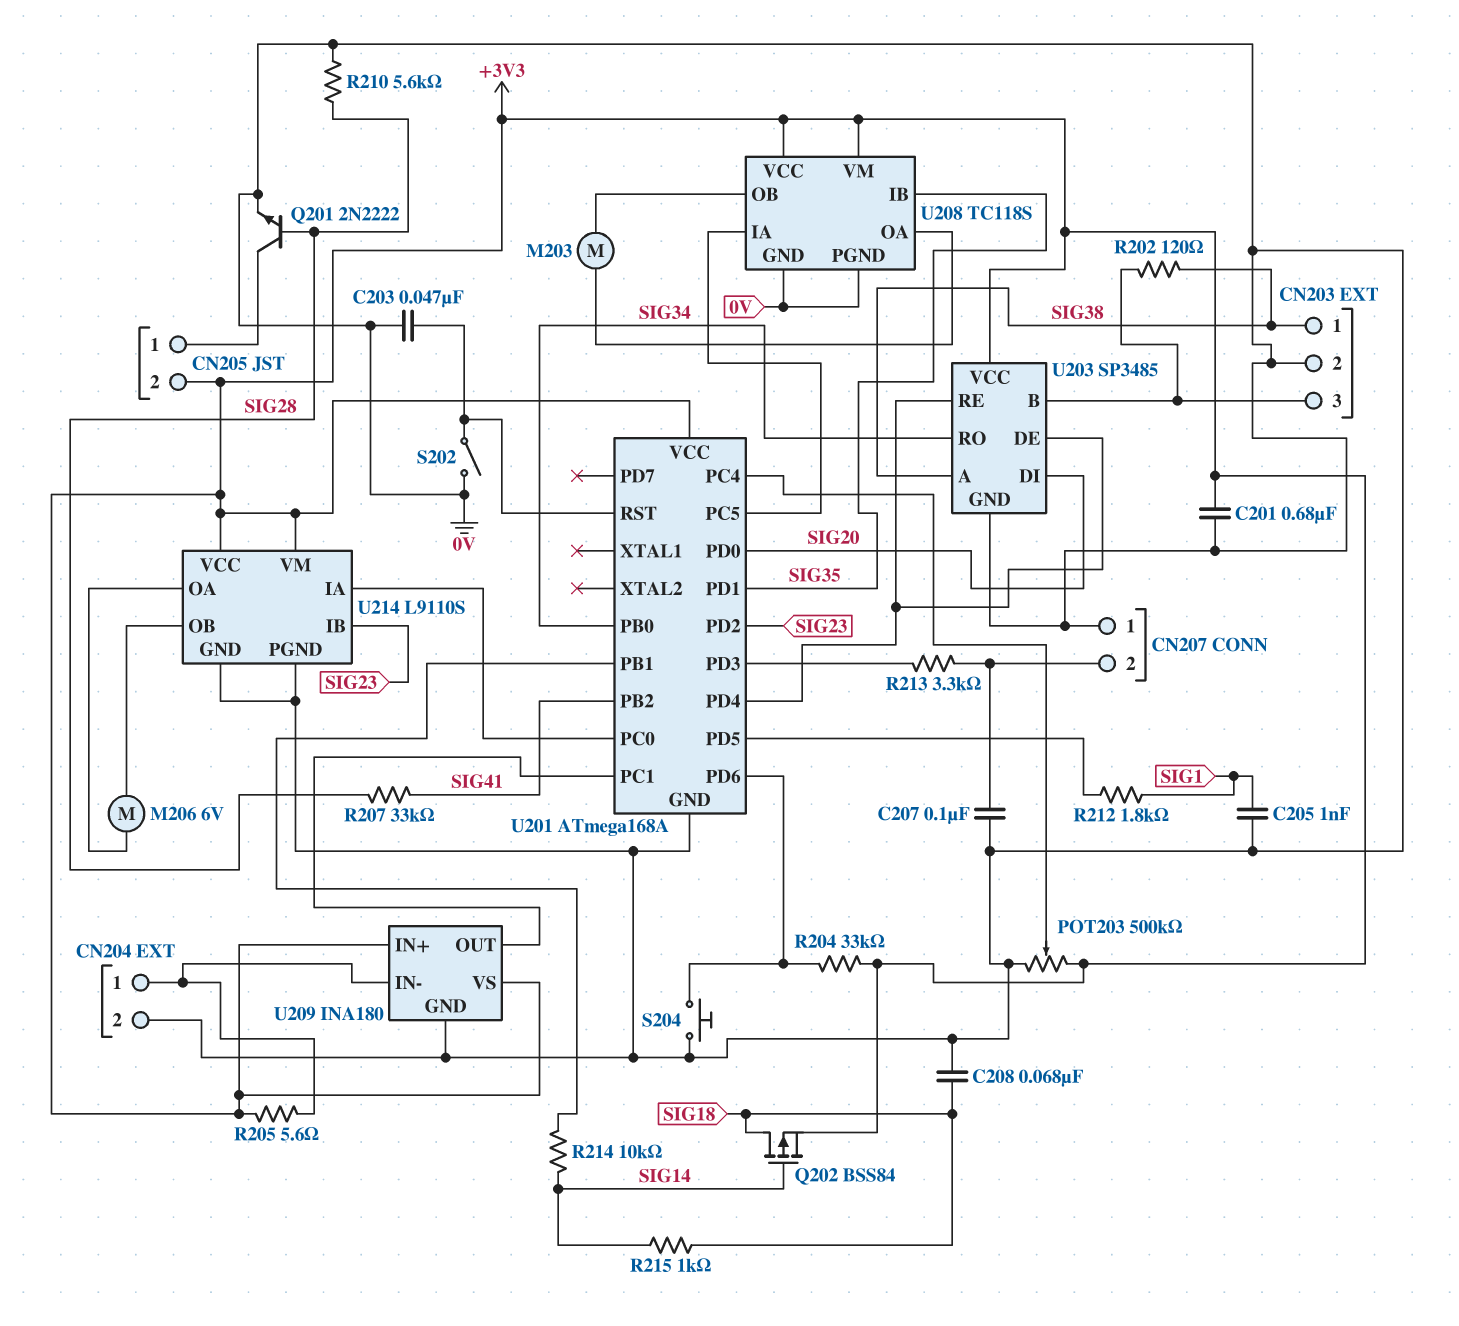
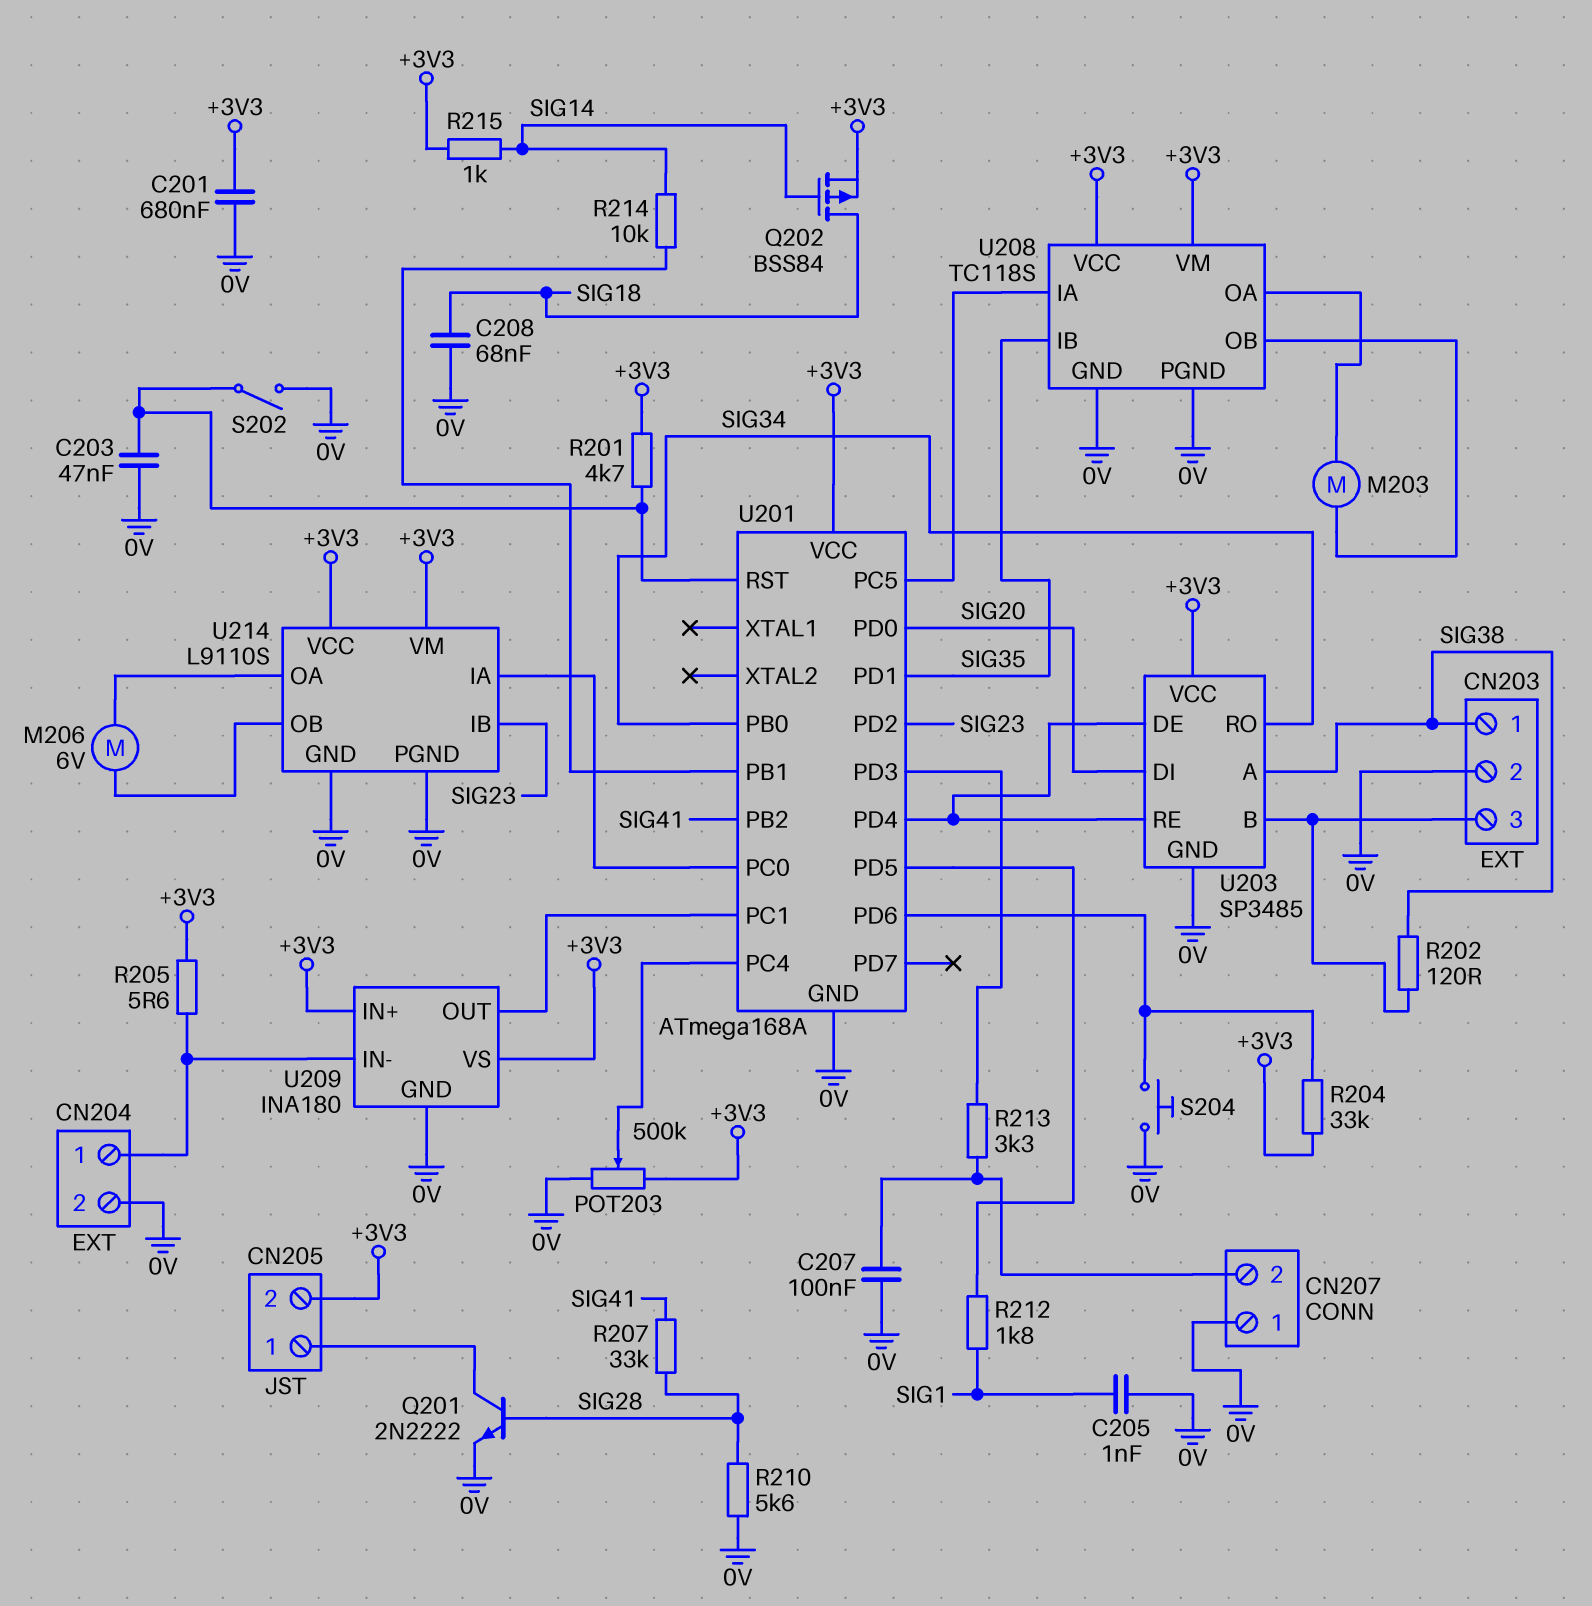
R201: none -> 4.7k (+3V3, U201/RST)
R215: 1k (SIG14, SIG18) -> 1k (+3V3, SIG14)

